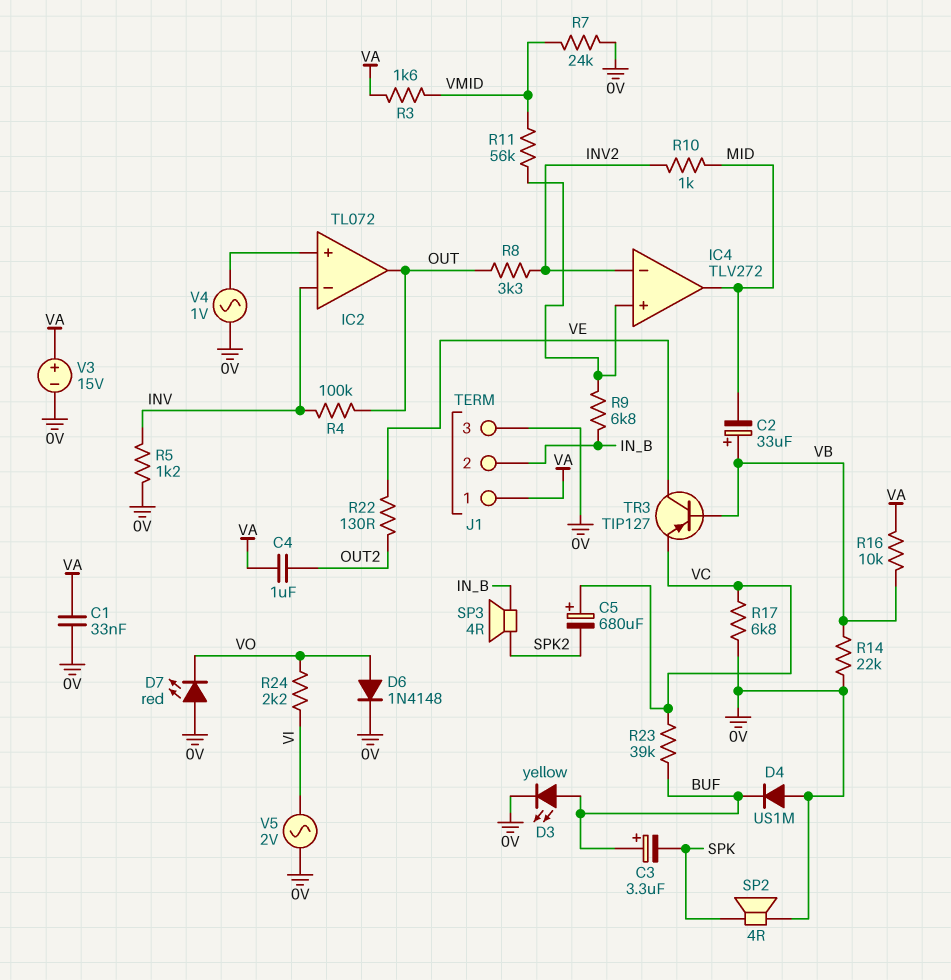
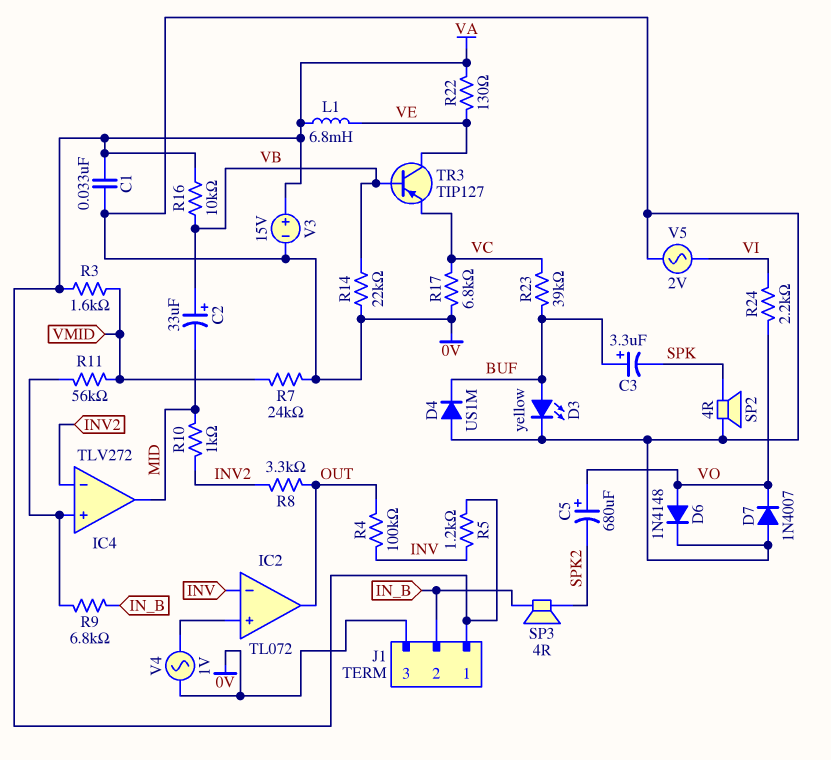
C4: 1uF (OUT2, VA) -> none
C5: 680uF (plus VC, minus SPK2) -> 680uF (plus VO, minus SPK2)
D7: LED red (A 0V, K VO) -> diode 1N4007 (A 0V, K VO)
L1: none -> 6.8mH (VA, VE)
R5: 1.2k (0V, INV) -> 1.2k (INV, VA)
R22: 130 (OUT2, VE) -> 130 (VA, VE)

